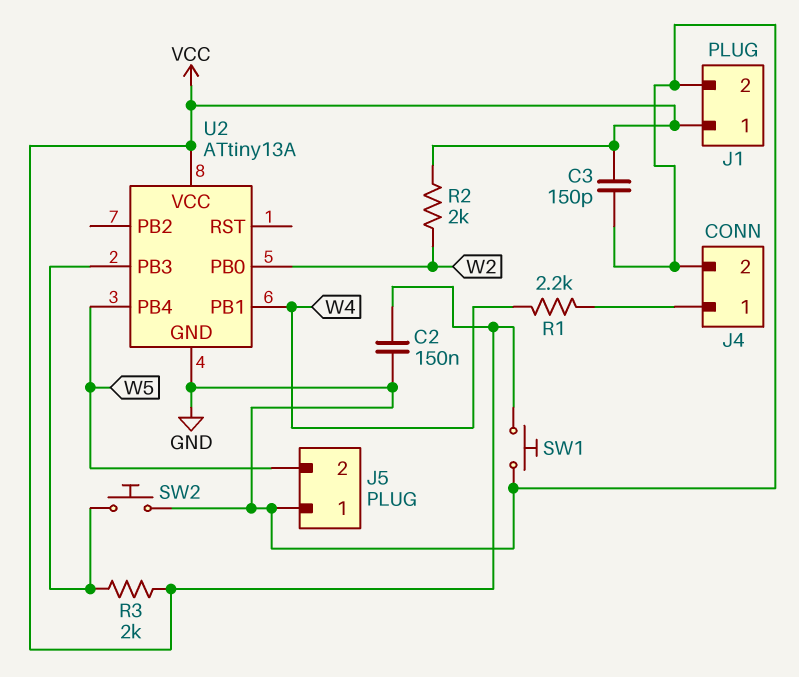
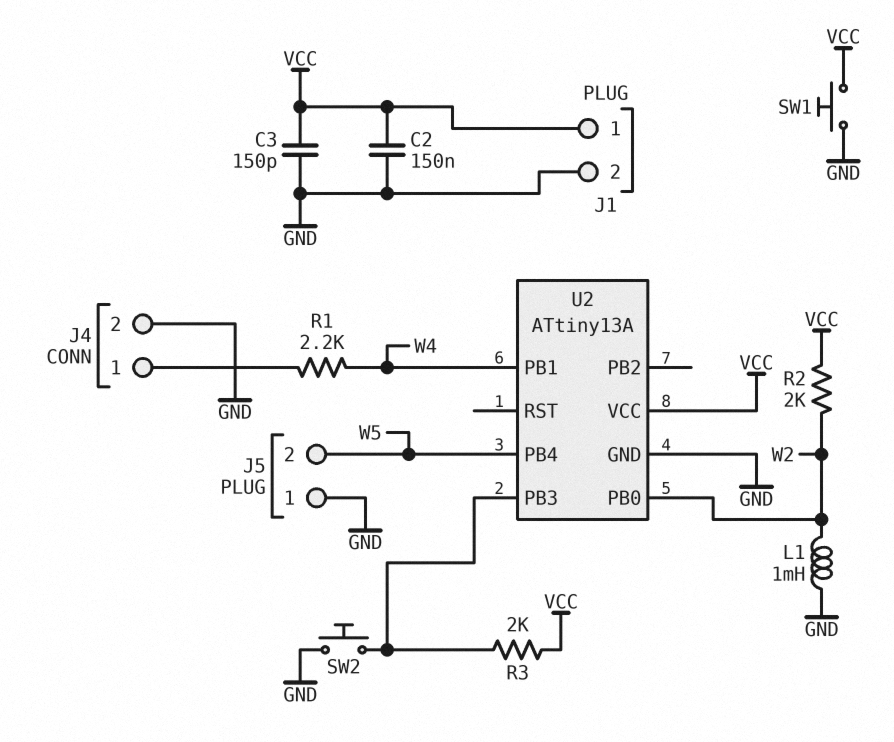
L1: none -> 1mH (GND, W2)

